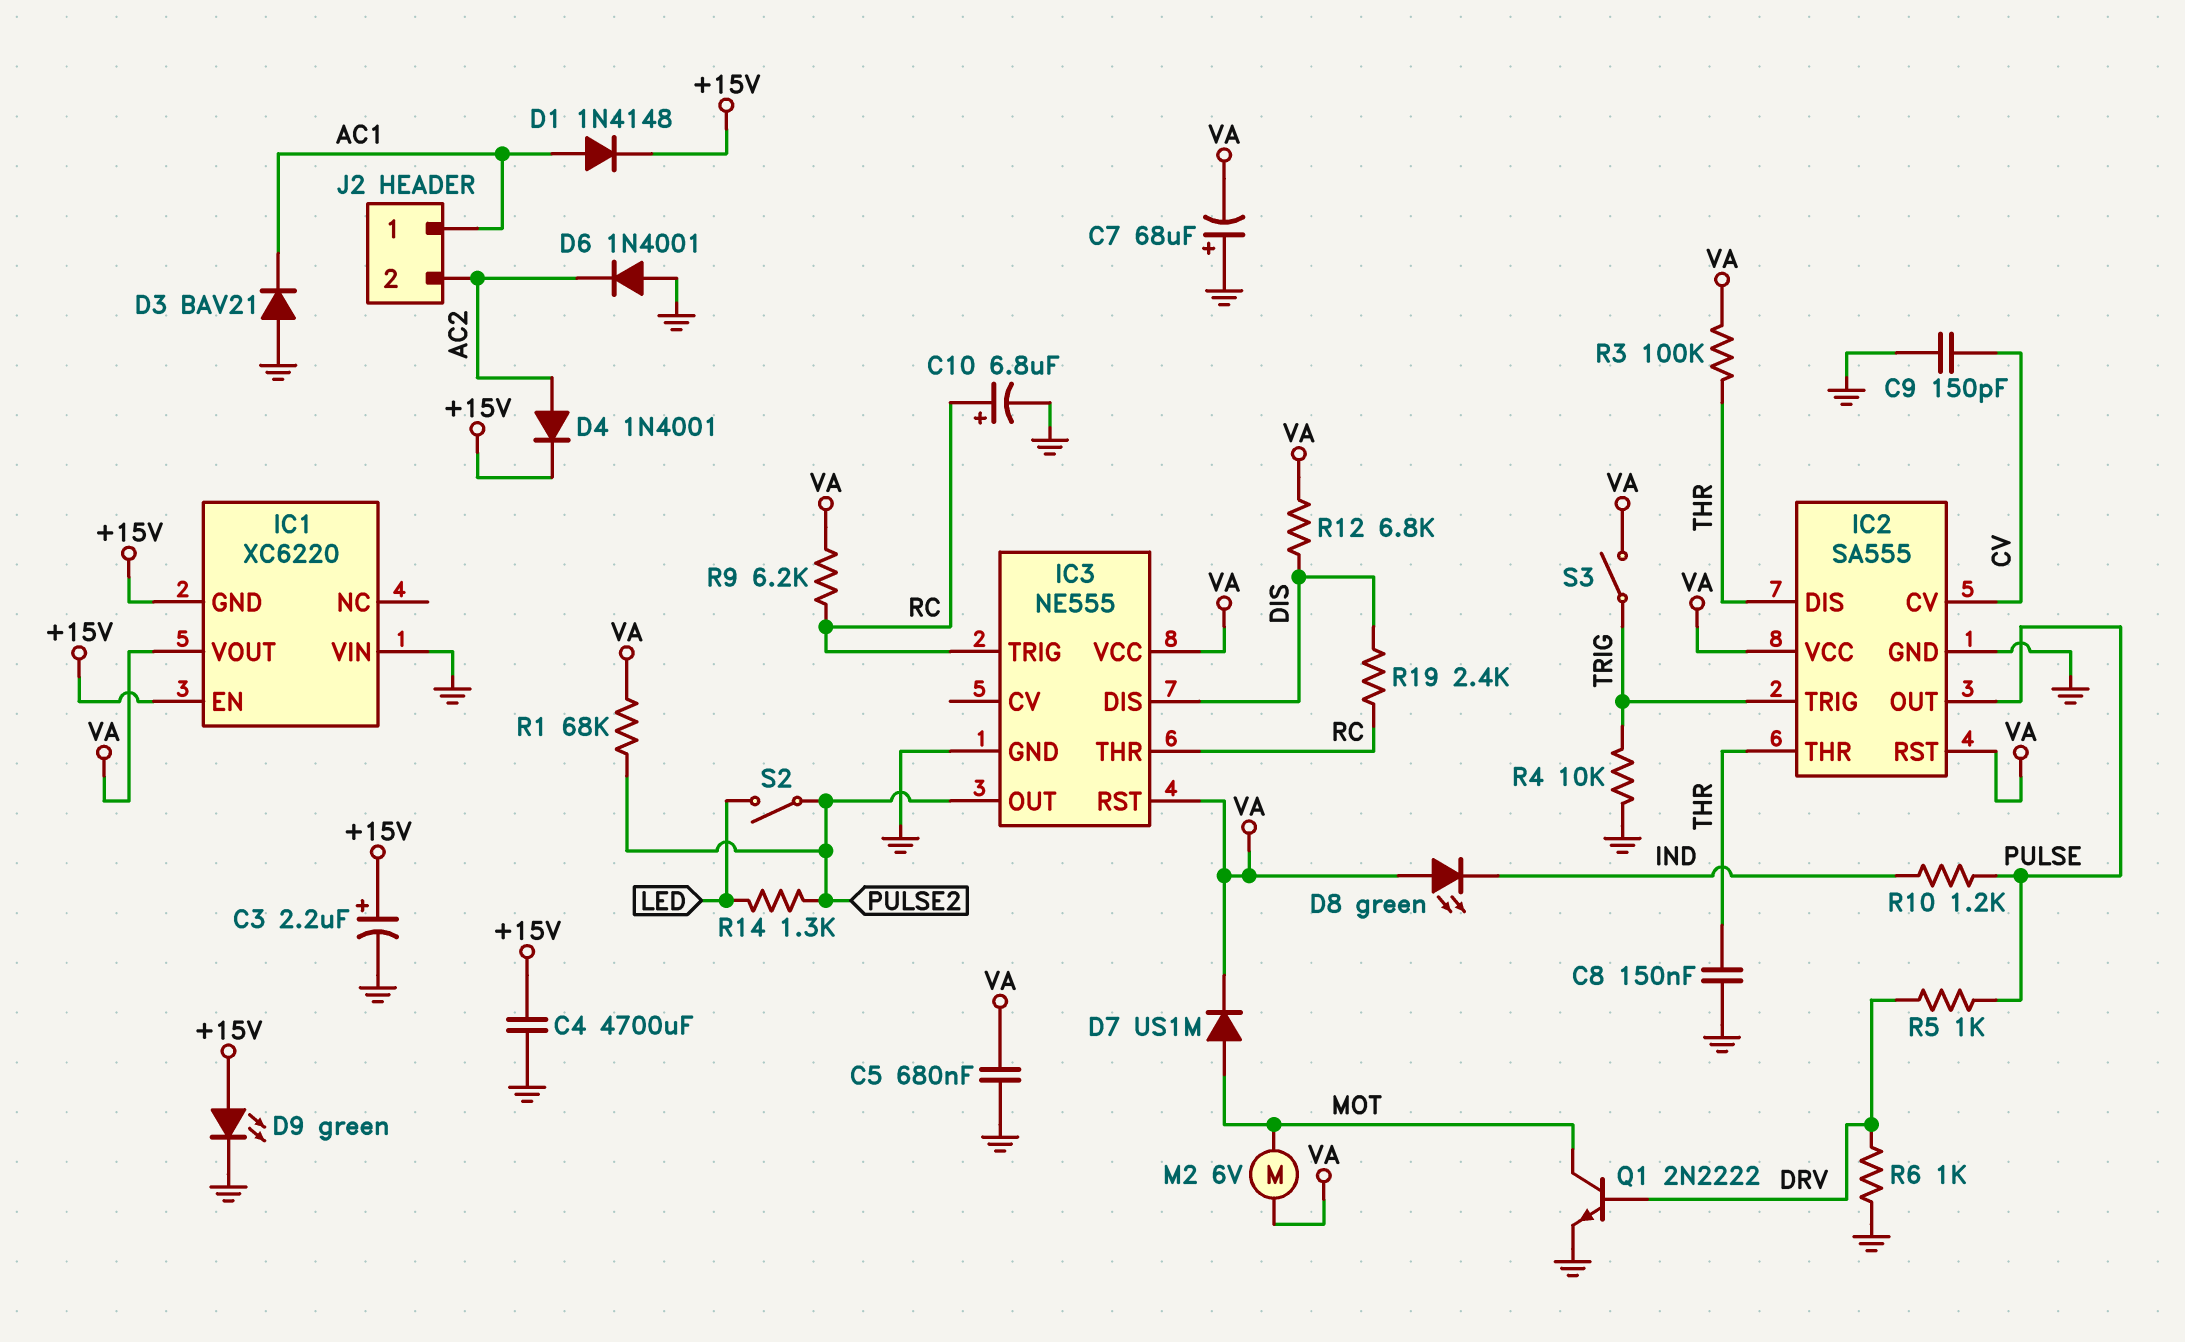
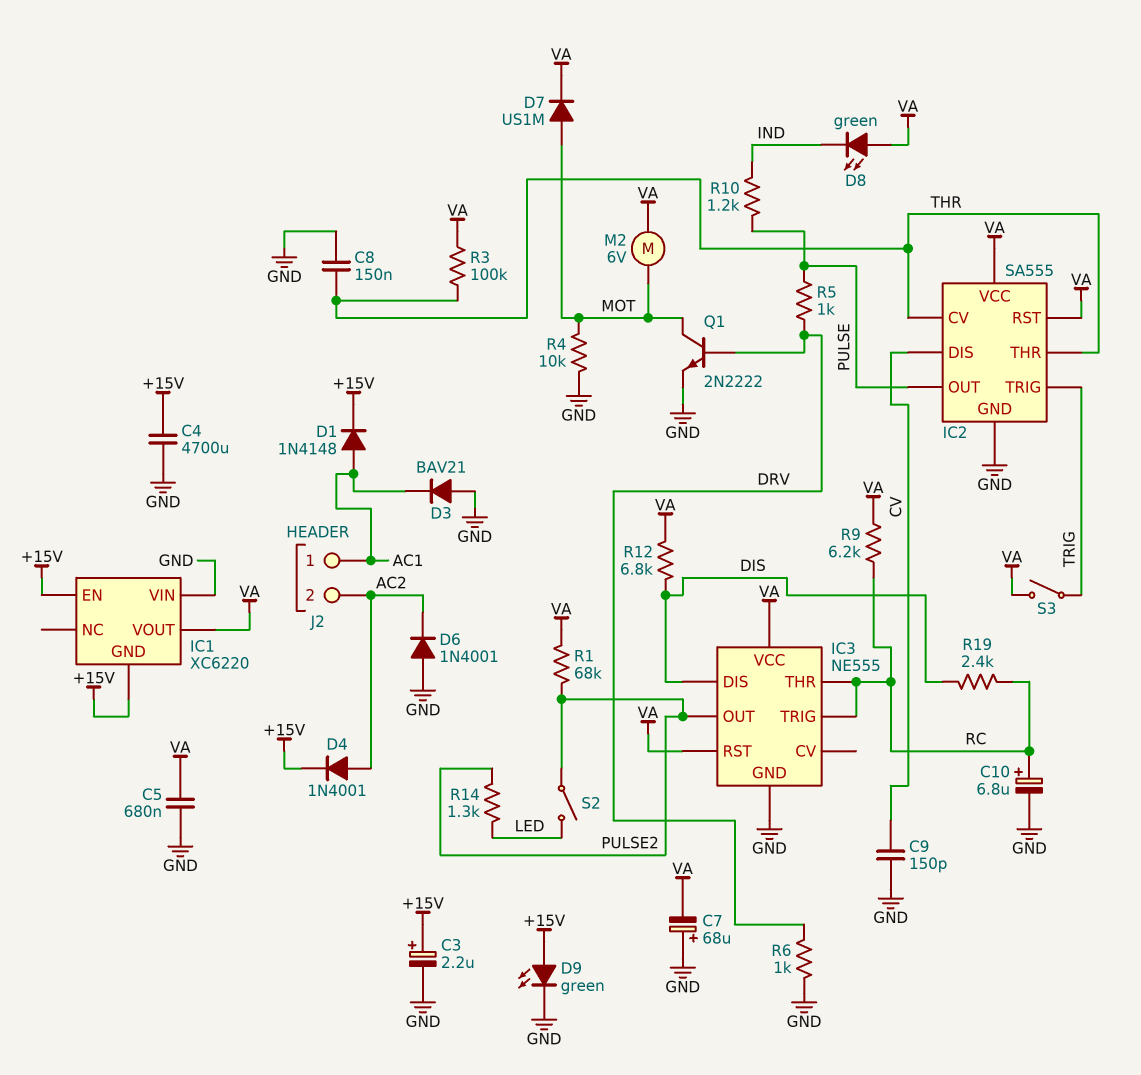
IC2 pin CV: CV -> THR
IC2 pin DIS: THR -> CV
R4: 10k (GND, TRIG) -> 10k (GND, MOT)

